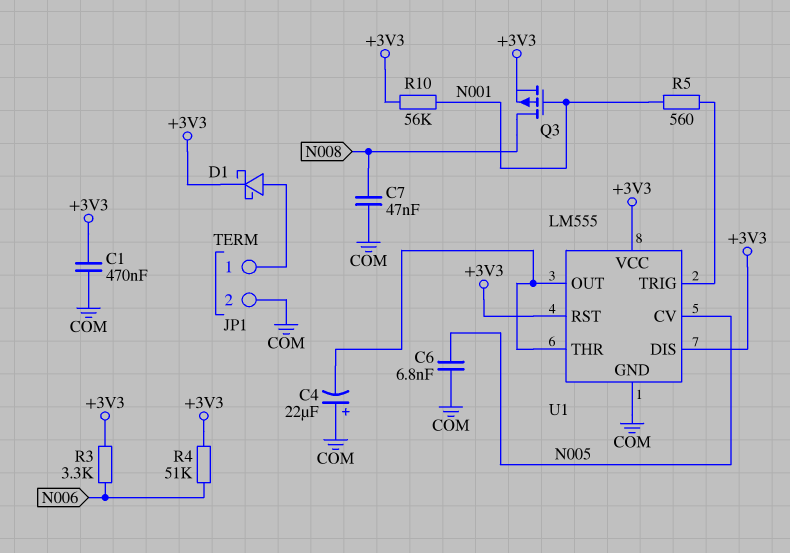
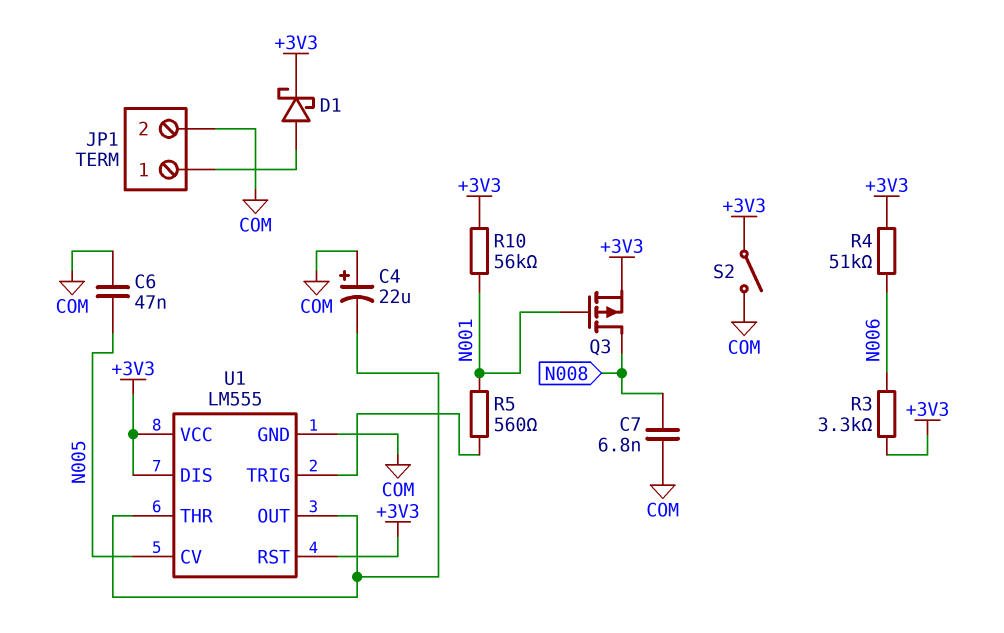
C1: 470nF (+3V3, COM) -> none
C6: 6.8nF (COM, N005) -> 47nF (COM, N005)
C7: 47nF (COM, N008) -> 6.8nF (COM, N008)
S2: none -> switch (+3V3, COM)

